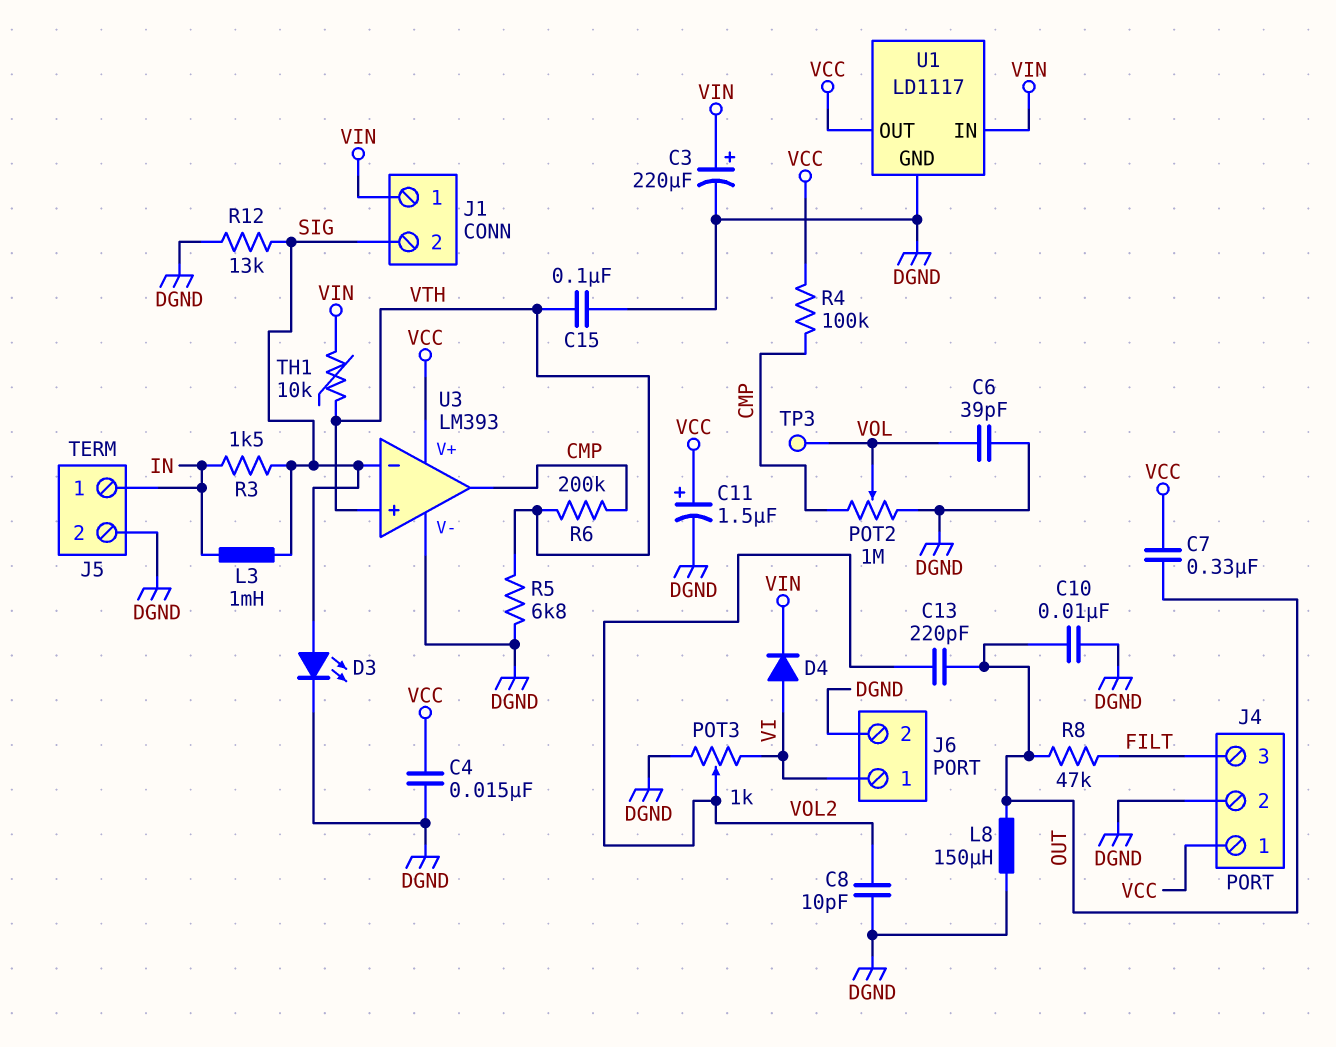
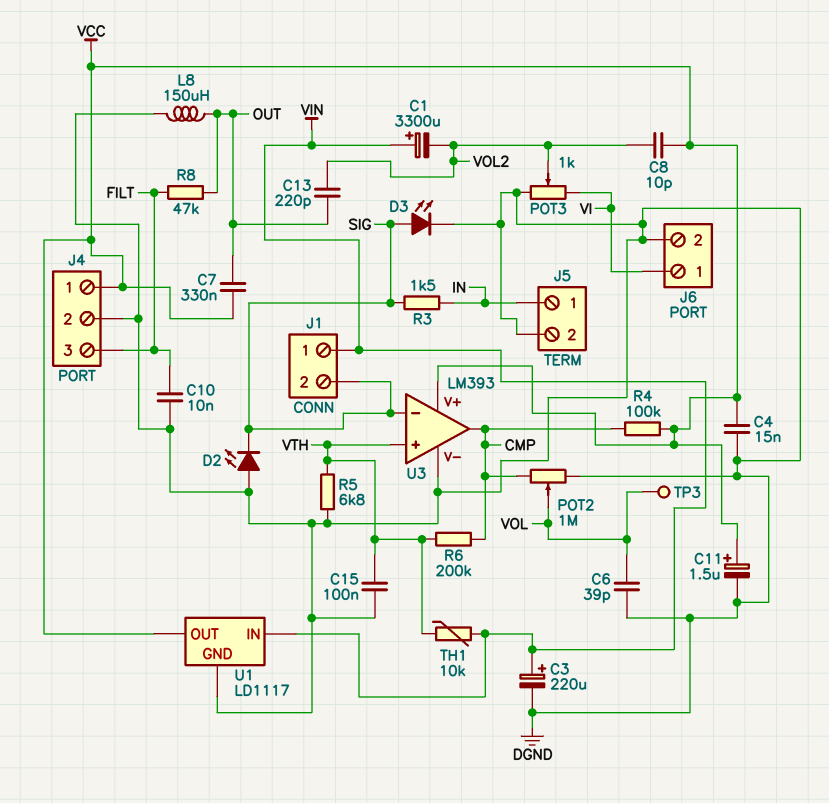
C1: none -> 3300uF (plus VIN, minus VOL2)
C8: 10pF (DGND, VOL2) -> 10pF (VCC, VOL2)
C10: 10nF (DGND, OUT) -> 10nF (DGND, FILT)
D2: none -> LED (A DGND, K SIG)
D4: diode (A VI, K VIN) -> none
L3: 1mH (IN, SIG) -> none
R12: 13k (DGND, SIG) -> none

